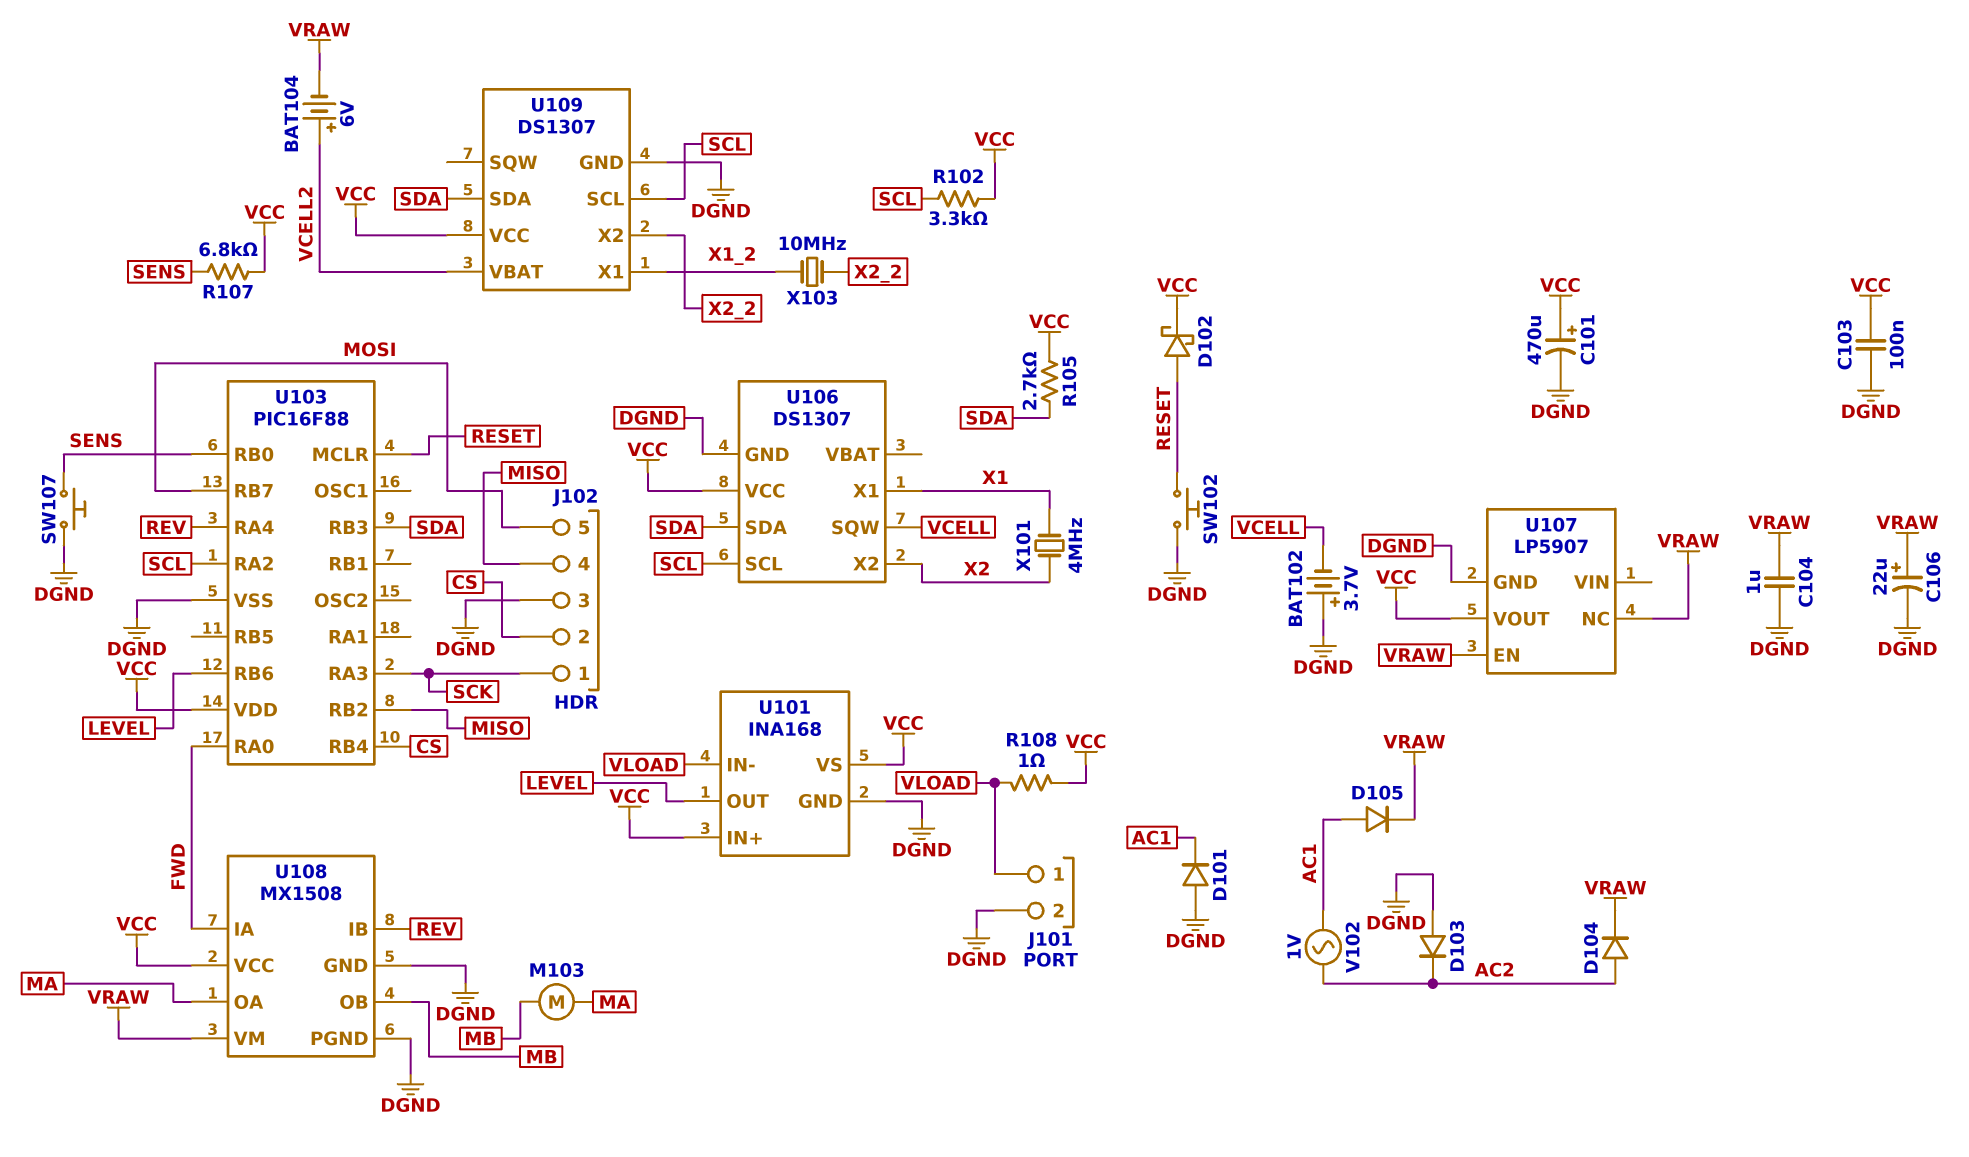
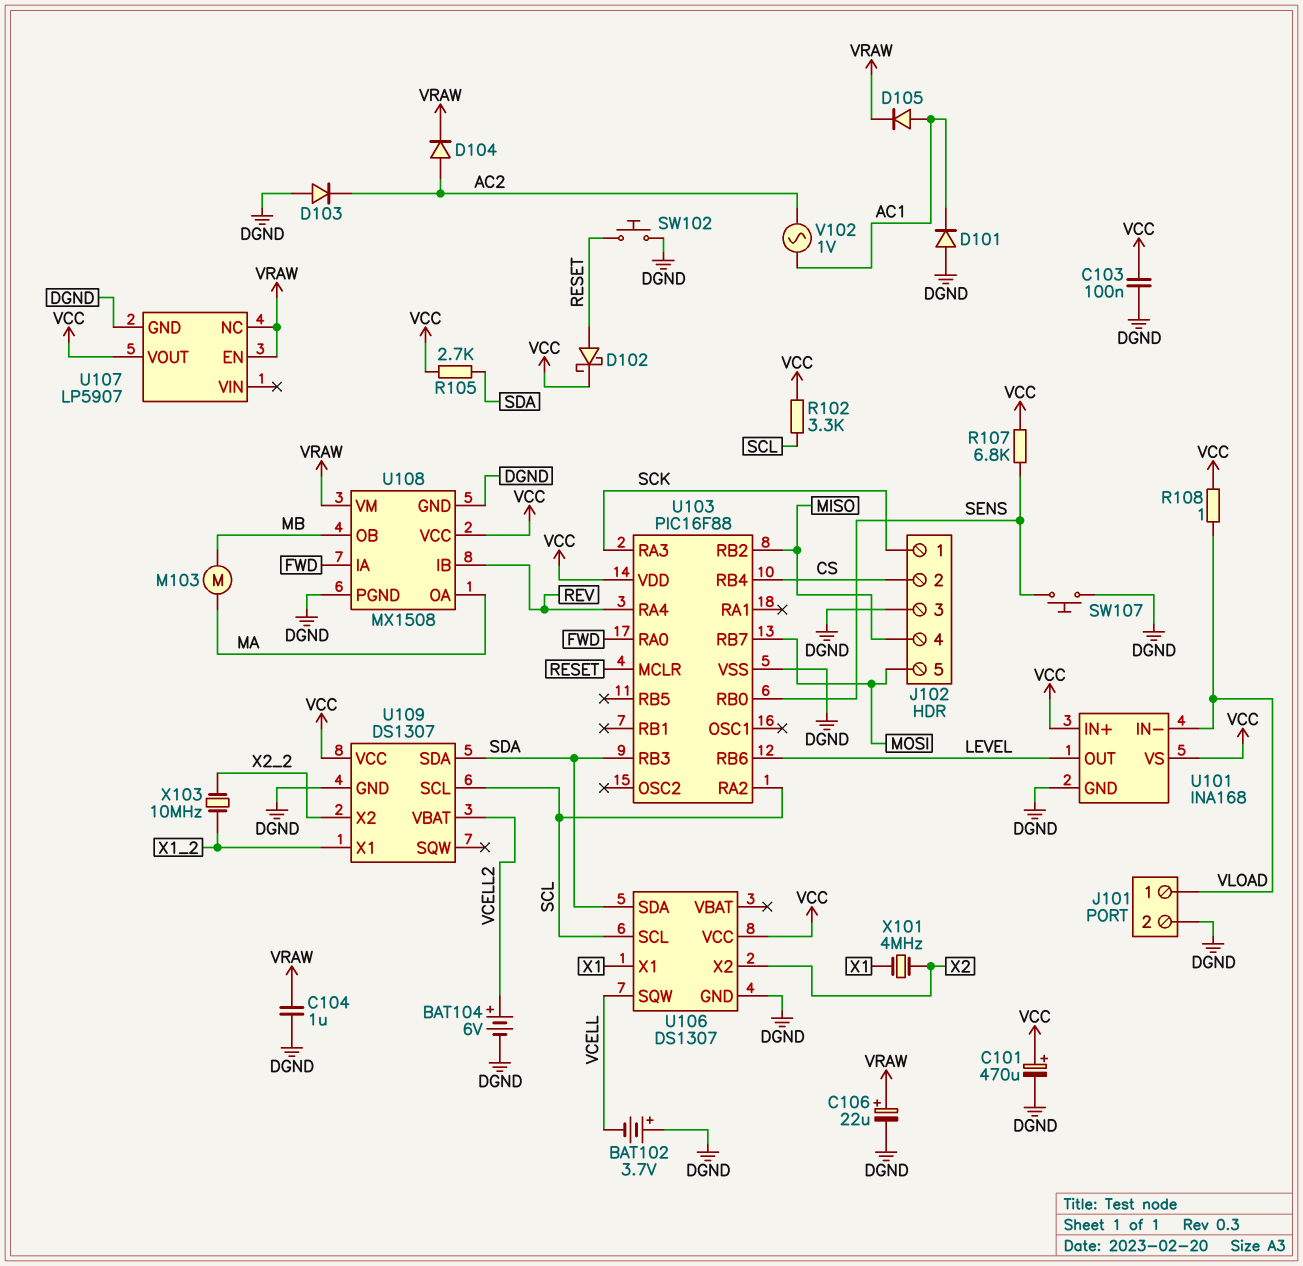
BAT104: 6V (plus VCELL2, minus VRAW) -> 6V (plus VCELL2, minus DGND)

